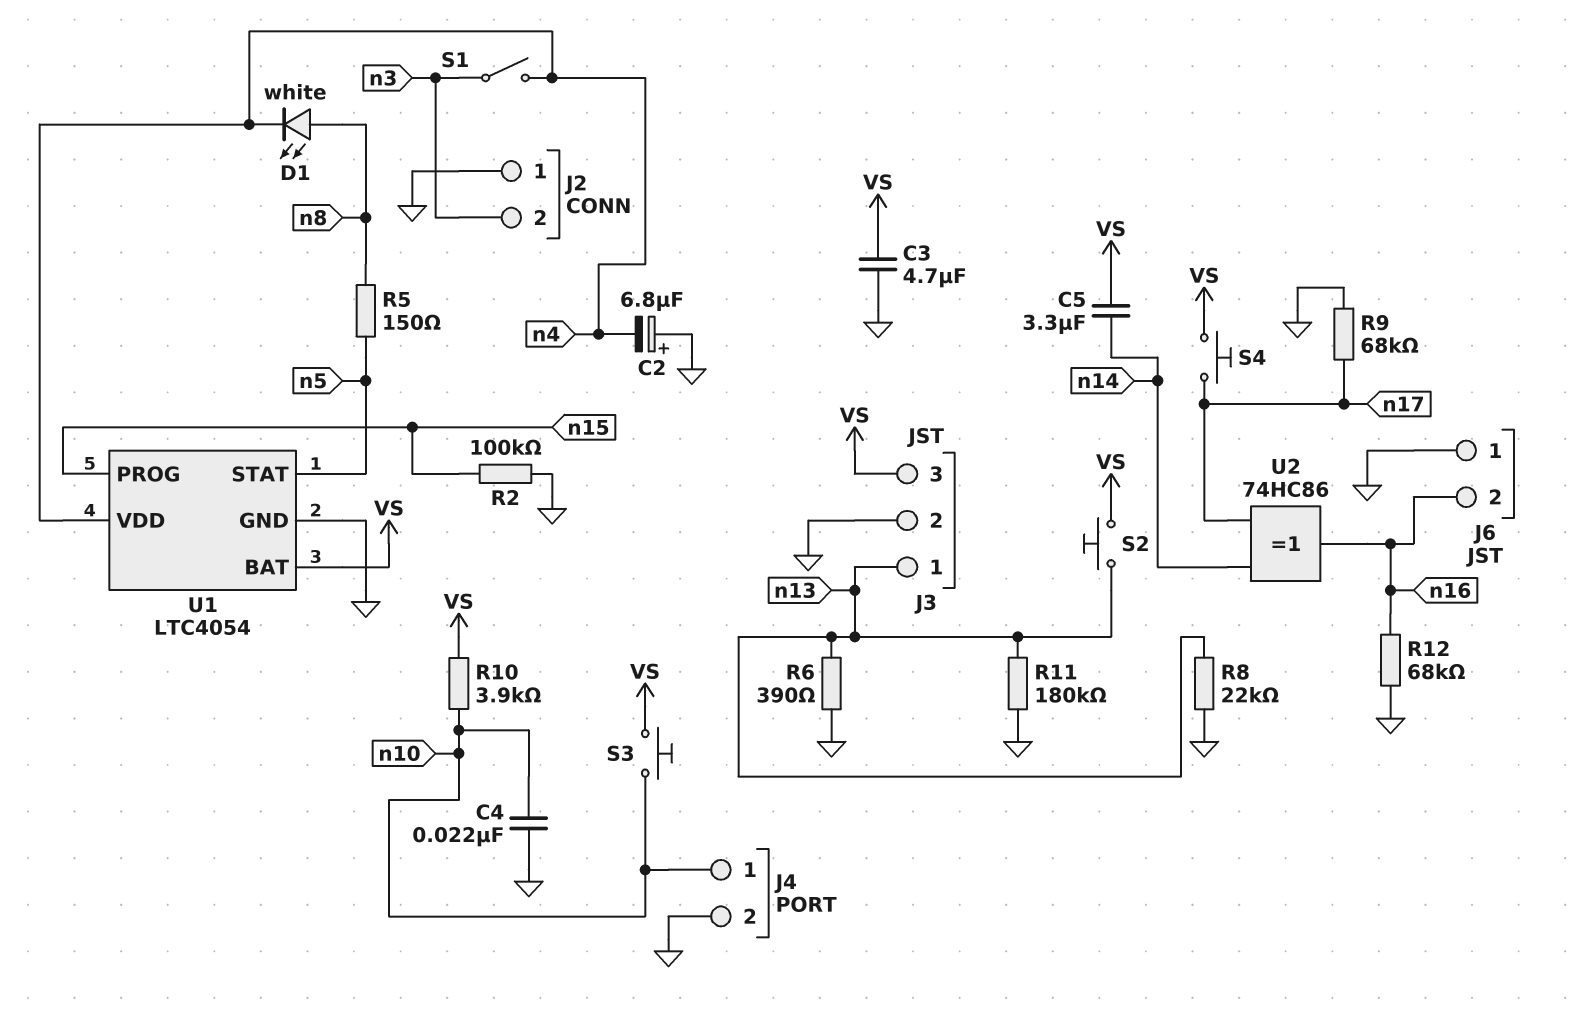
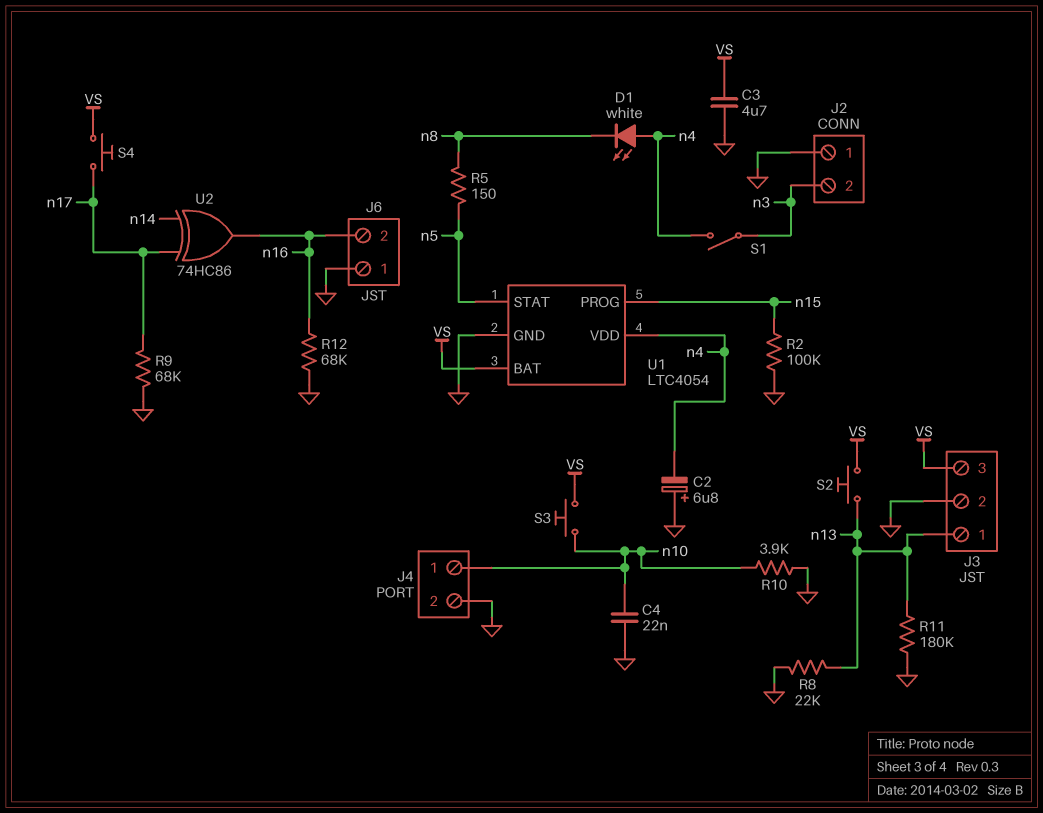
C5: 3.3uF (VS, n14) -> none
D1: LED white (A n8, K n4) -> LED white (A n4, K n8)
R6: 390 (GND, n13) -> none
R10: 3.9k (VS, n10) -> 3.9k (GND, n10)

